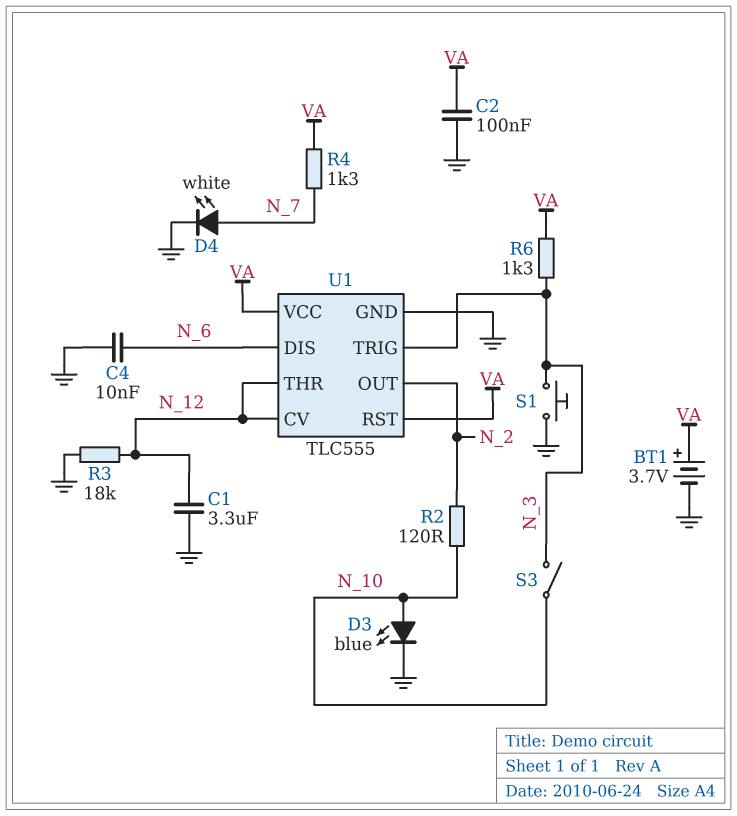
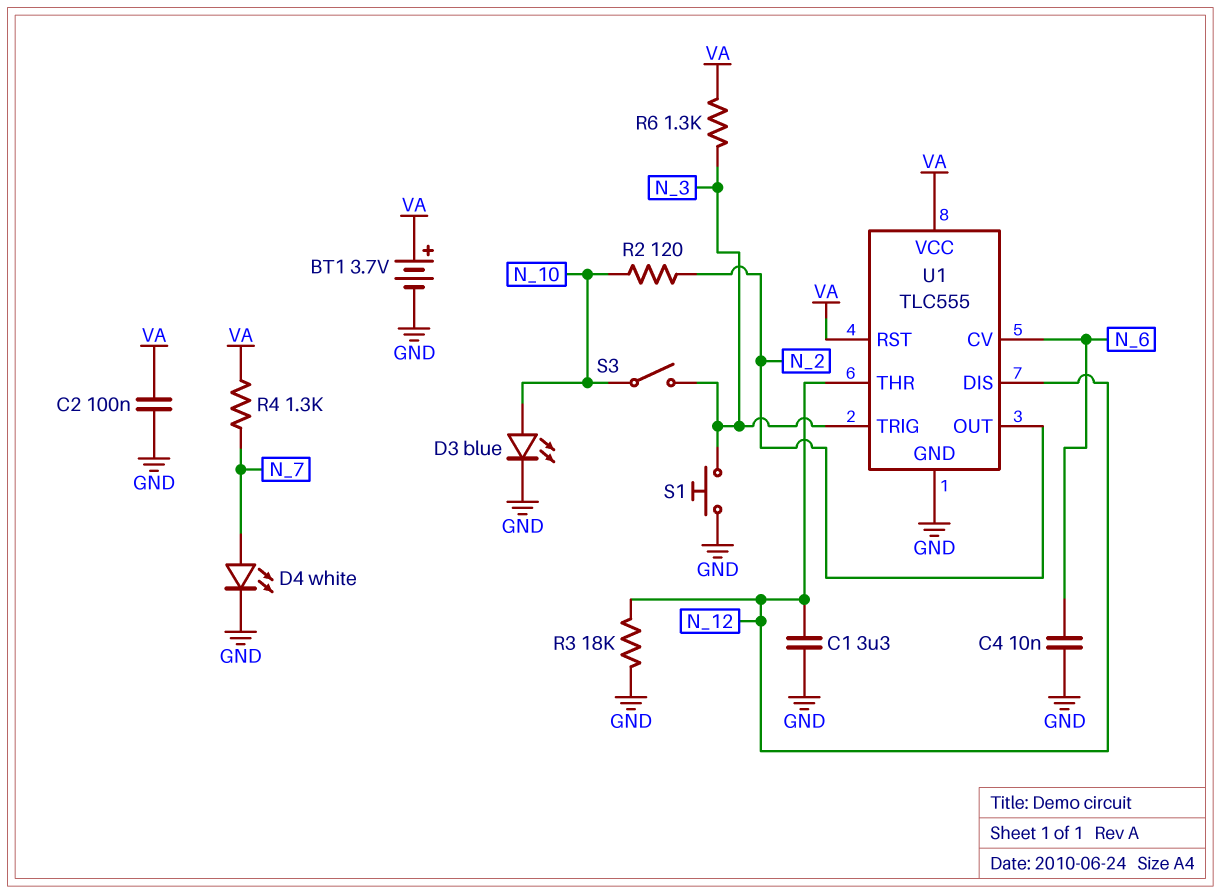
U1 pin CV: N_12 -> N_6
U1 pin DIS: N_6 -> N_12

